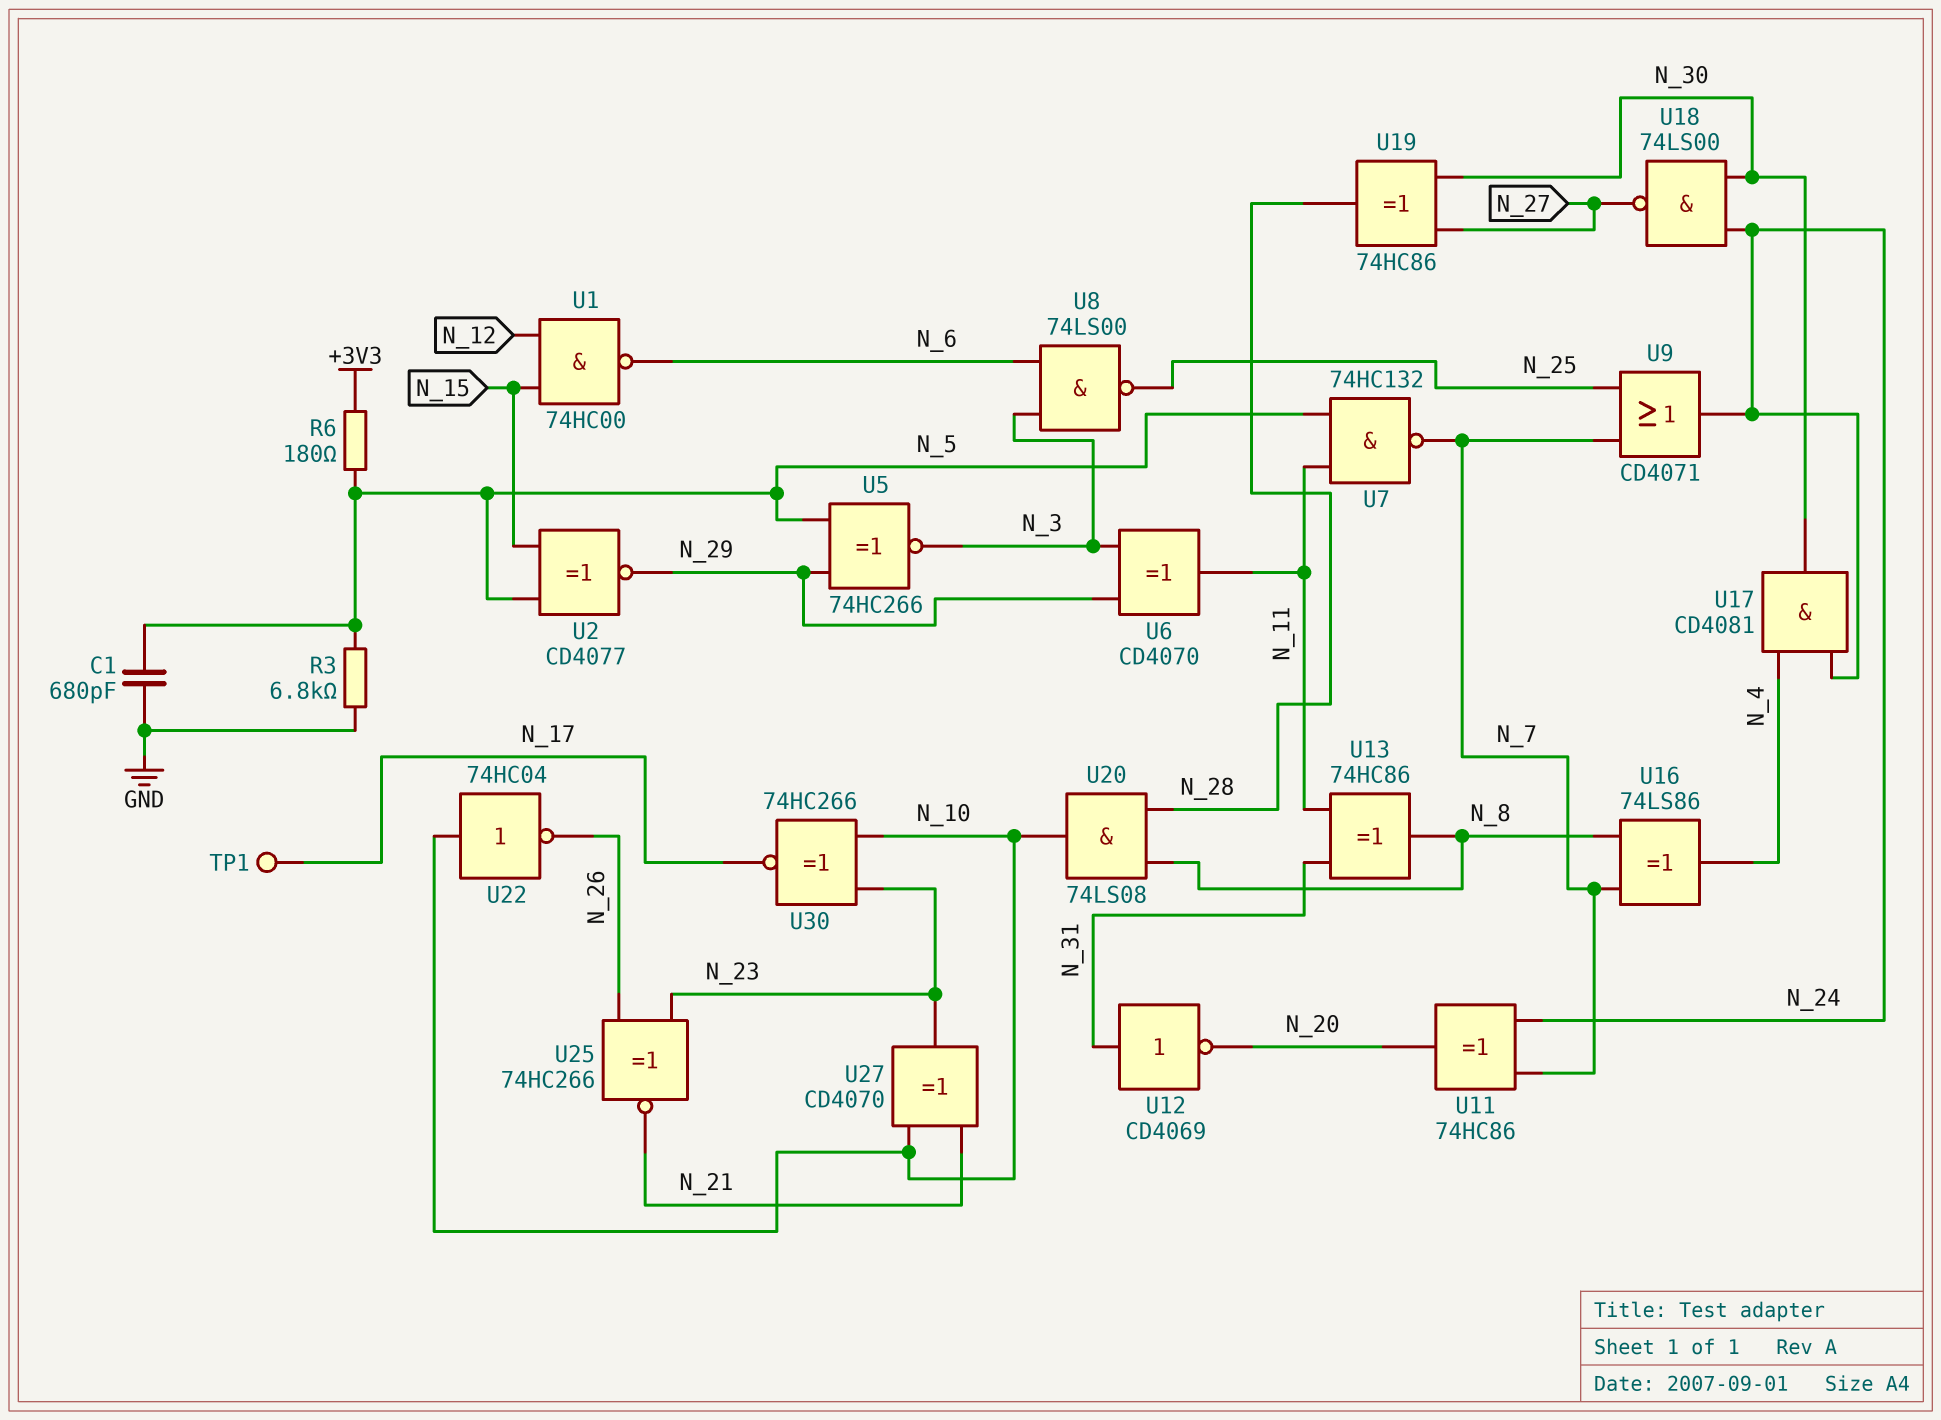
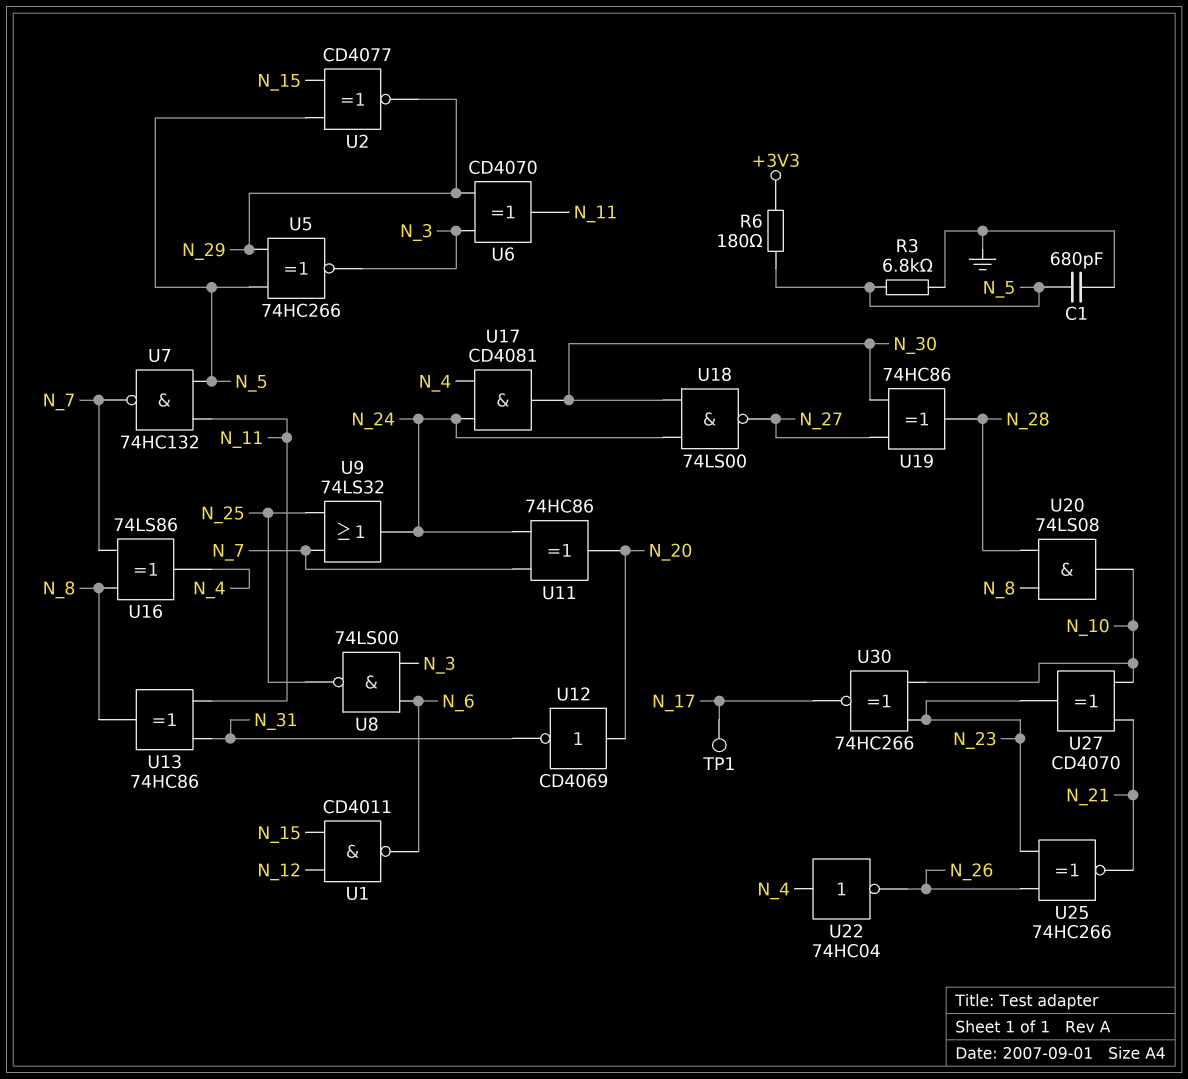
U1: NAND 74HC00 (in N_12, in N_15, out N_6) -> NAND CD4011 (in N_12, in N_15, out N_6)
U9: OR CD4071 (in N_7, in N_25, out N_24) -> OR 74LS32 (in N_7, in N_25, out N_24)
U12: NOT CD4069 (in N_31, out N_20) -> NOT CD4069 (in N_20, out N_31)
U22: NOT 74HC04 (in N_10, out N_26) -> NOT 74HC04 (in N_4, out N_26)

